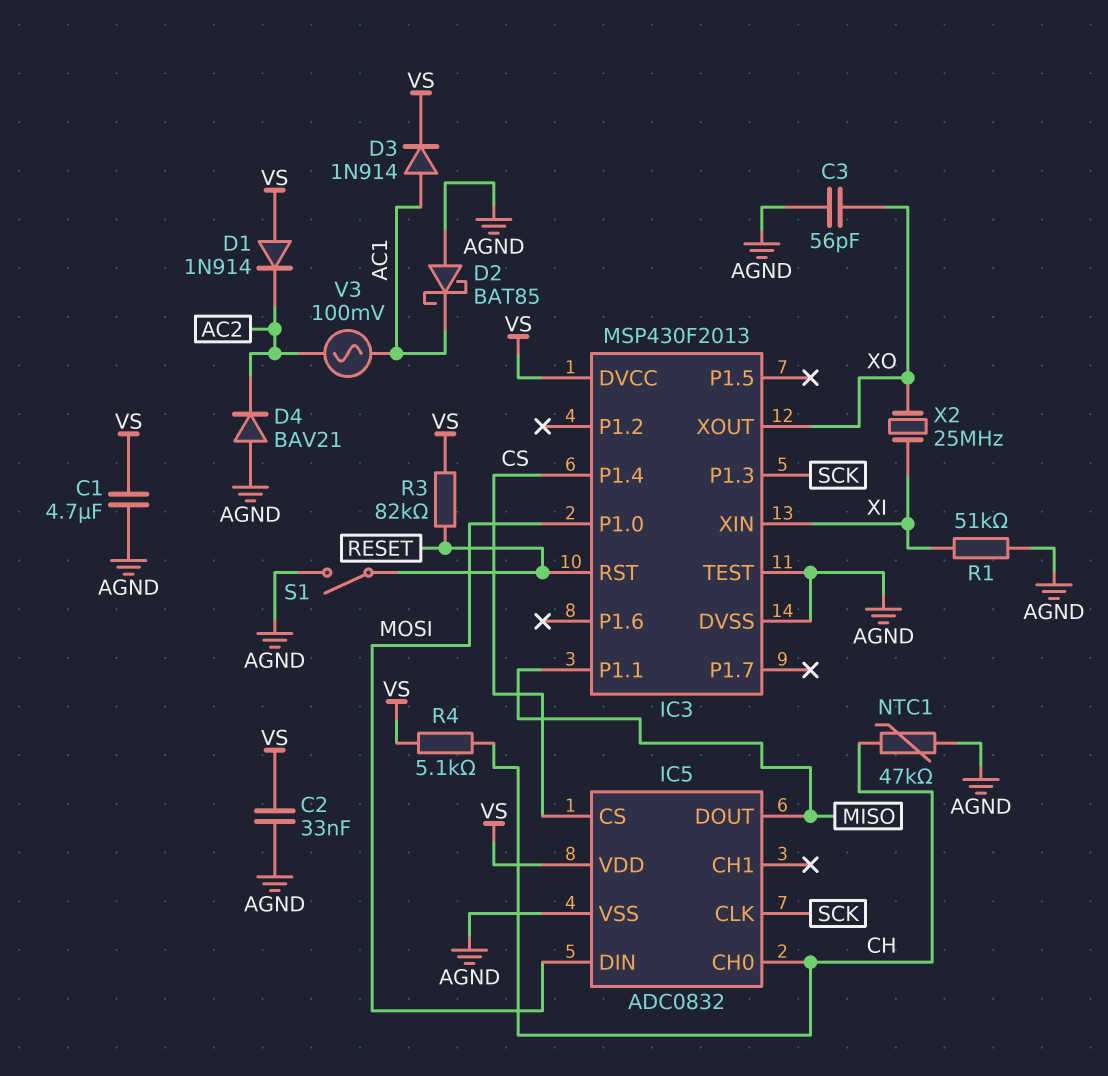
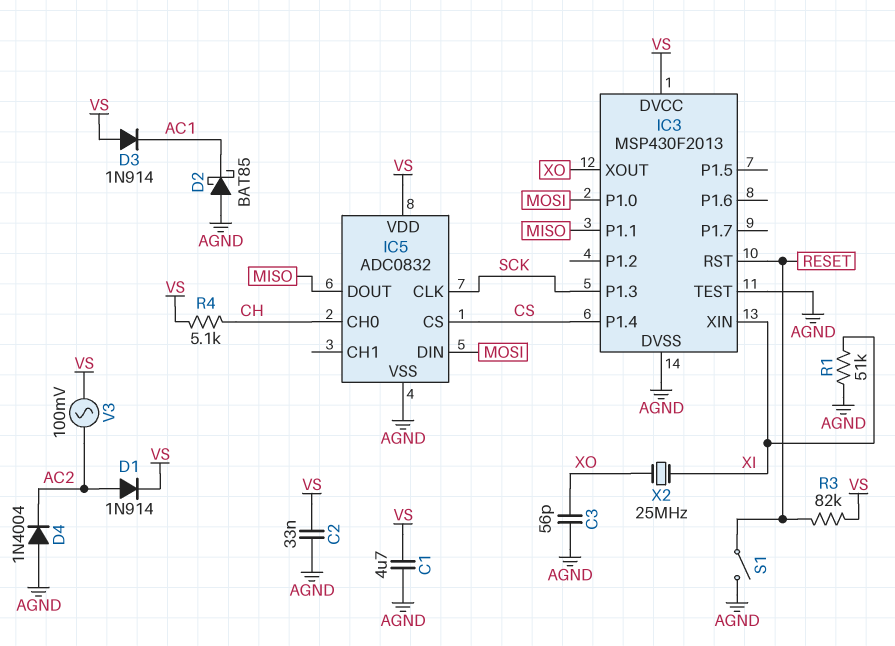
D1: diode 1N914 (A VS, K AC2) -> diode 1N914 (A AC2, K VS)
D3: diode 1N914 (A AC1, K VS) -> diode 1N914 (A VS, K AC1)
D4: diode BAV21 (A AGND, K AC2) -> diode 1N4004 (A AGND, K AC2)
NTC1: 47k (AGND, CH) -> none
V3: AC 100mV (AC1, AC2) -> AC 100mV (AC2, VS)

